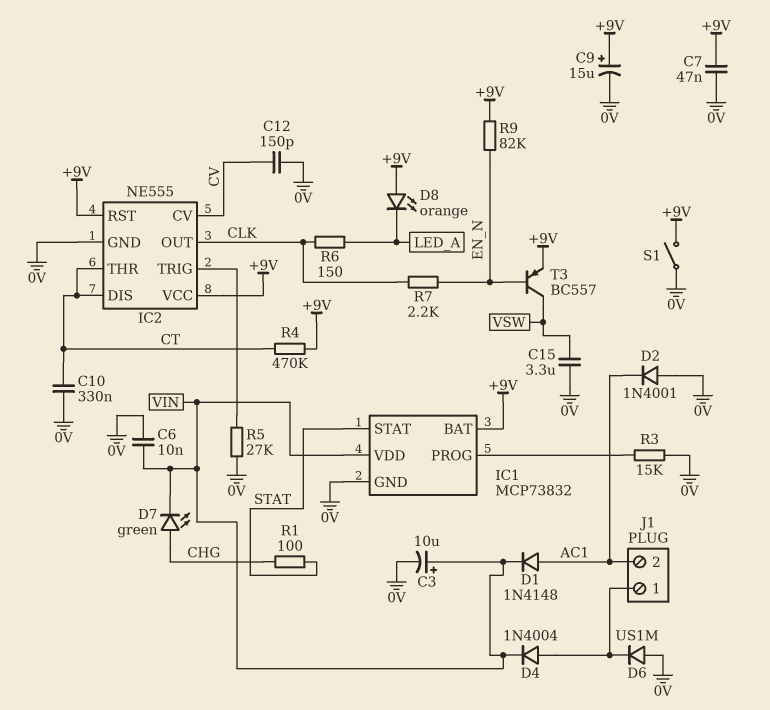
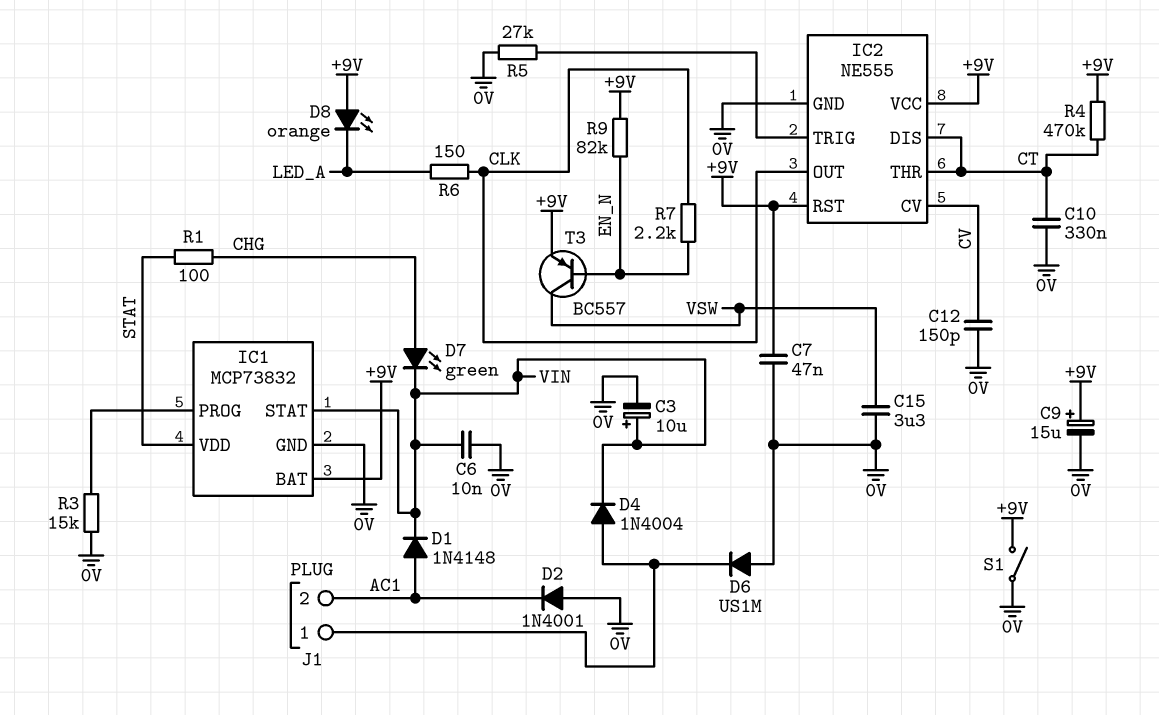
IC1 pin STAT: STAT -> VIN
IC1 pin VDD: VIN -> STAT

